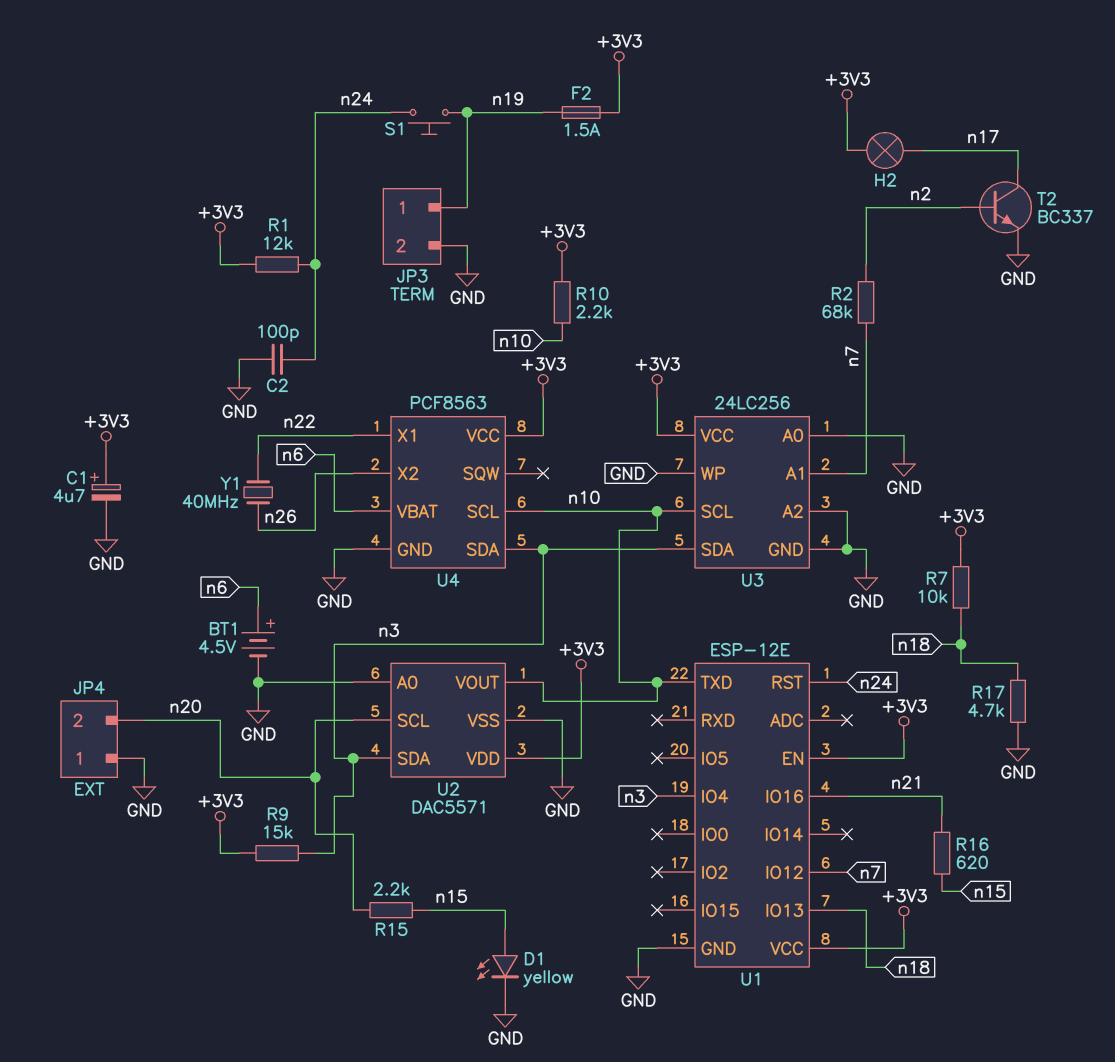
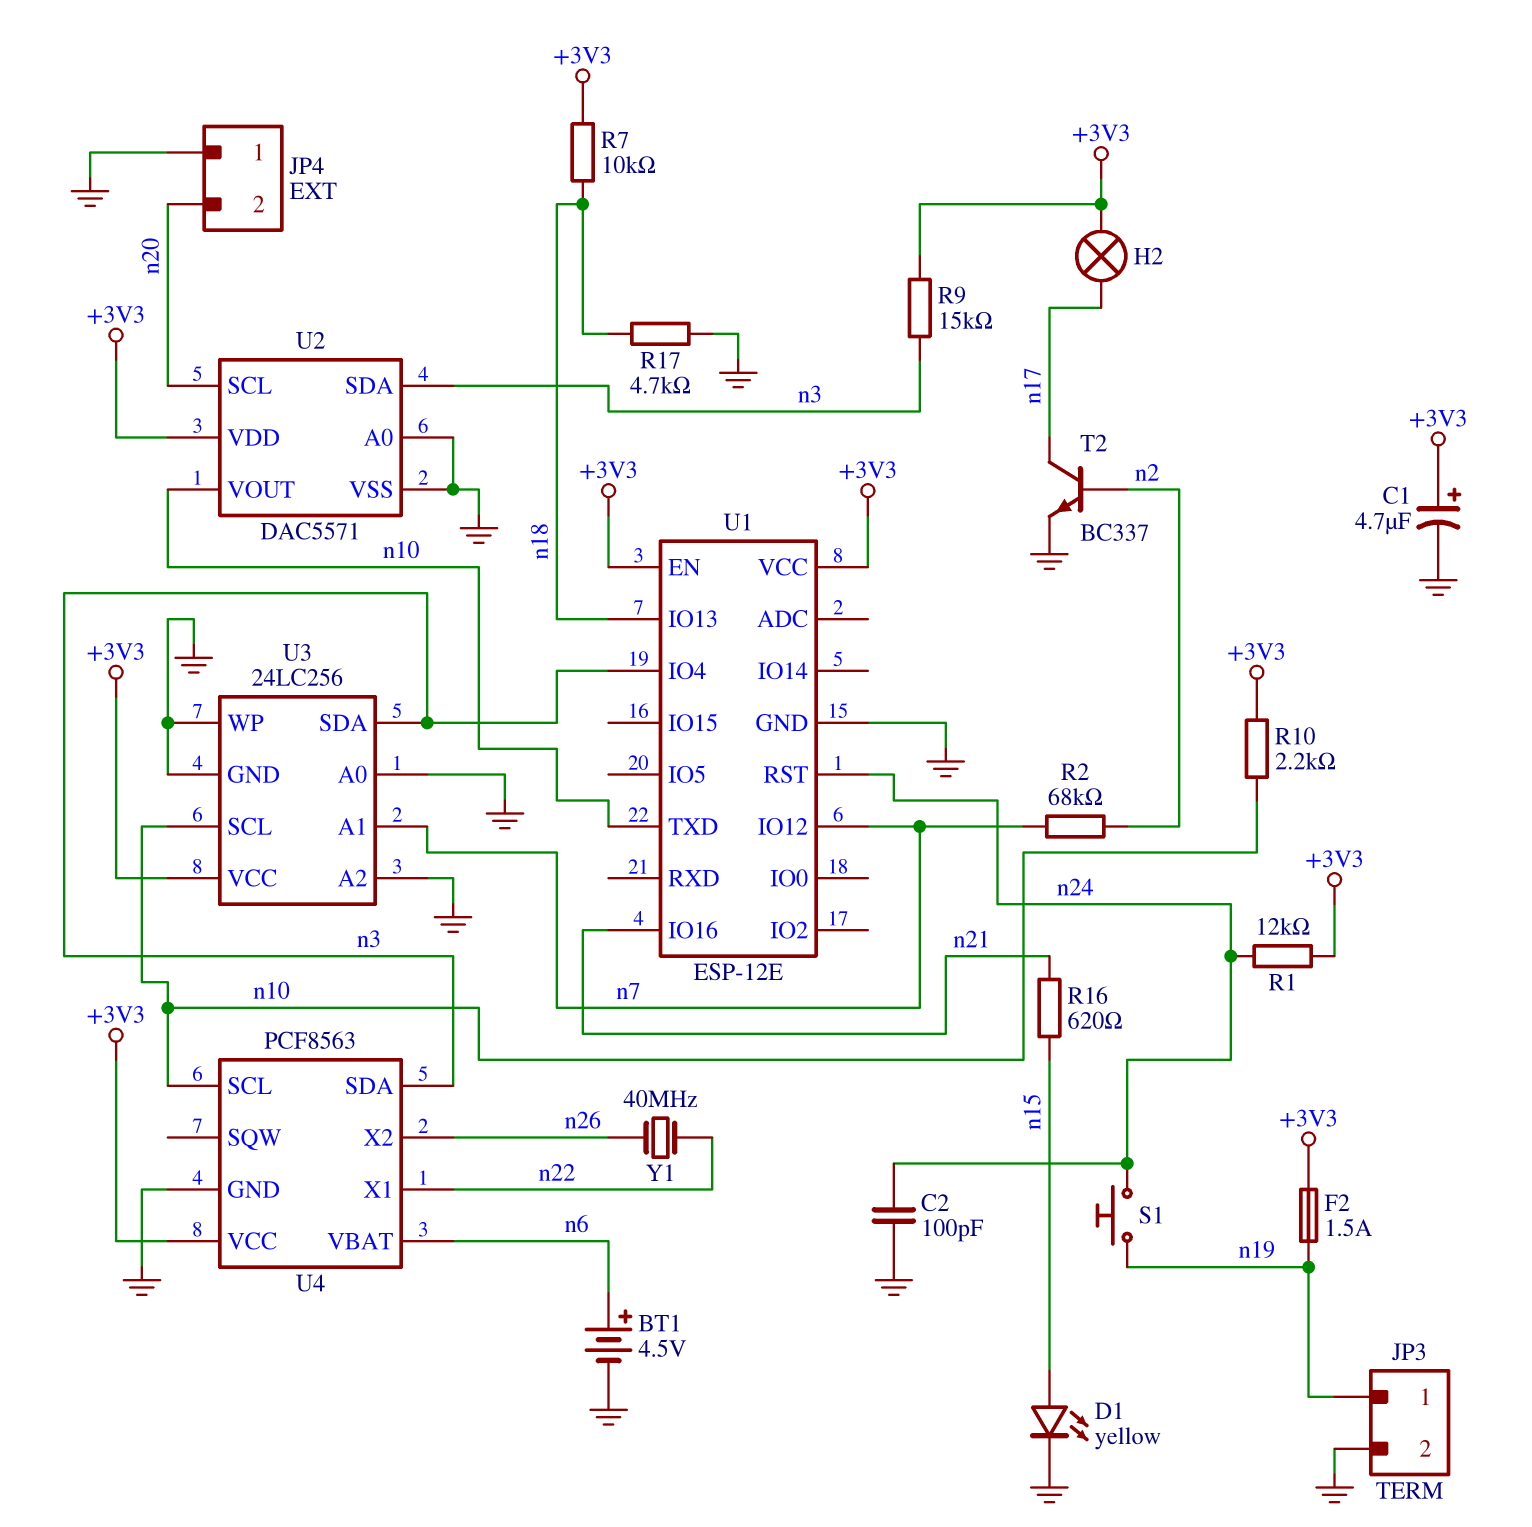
R15: 2.2k (n15, n20) -> none

